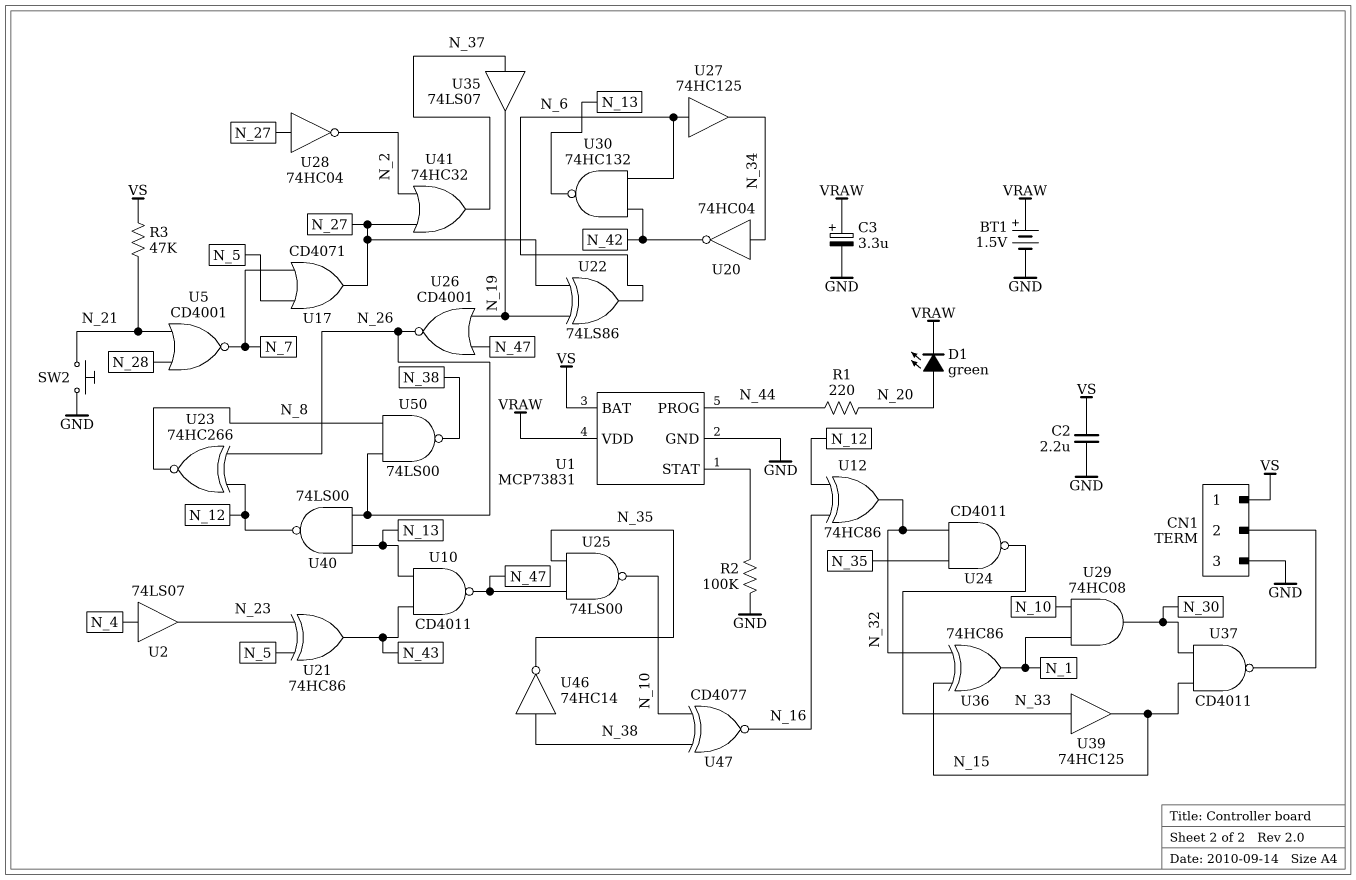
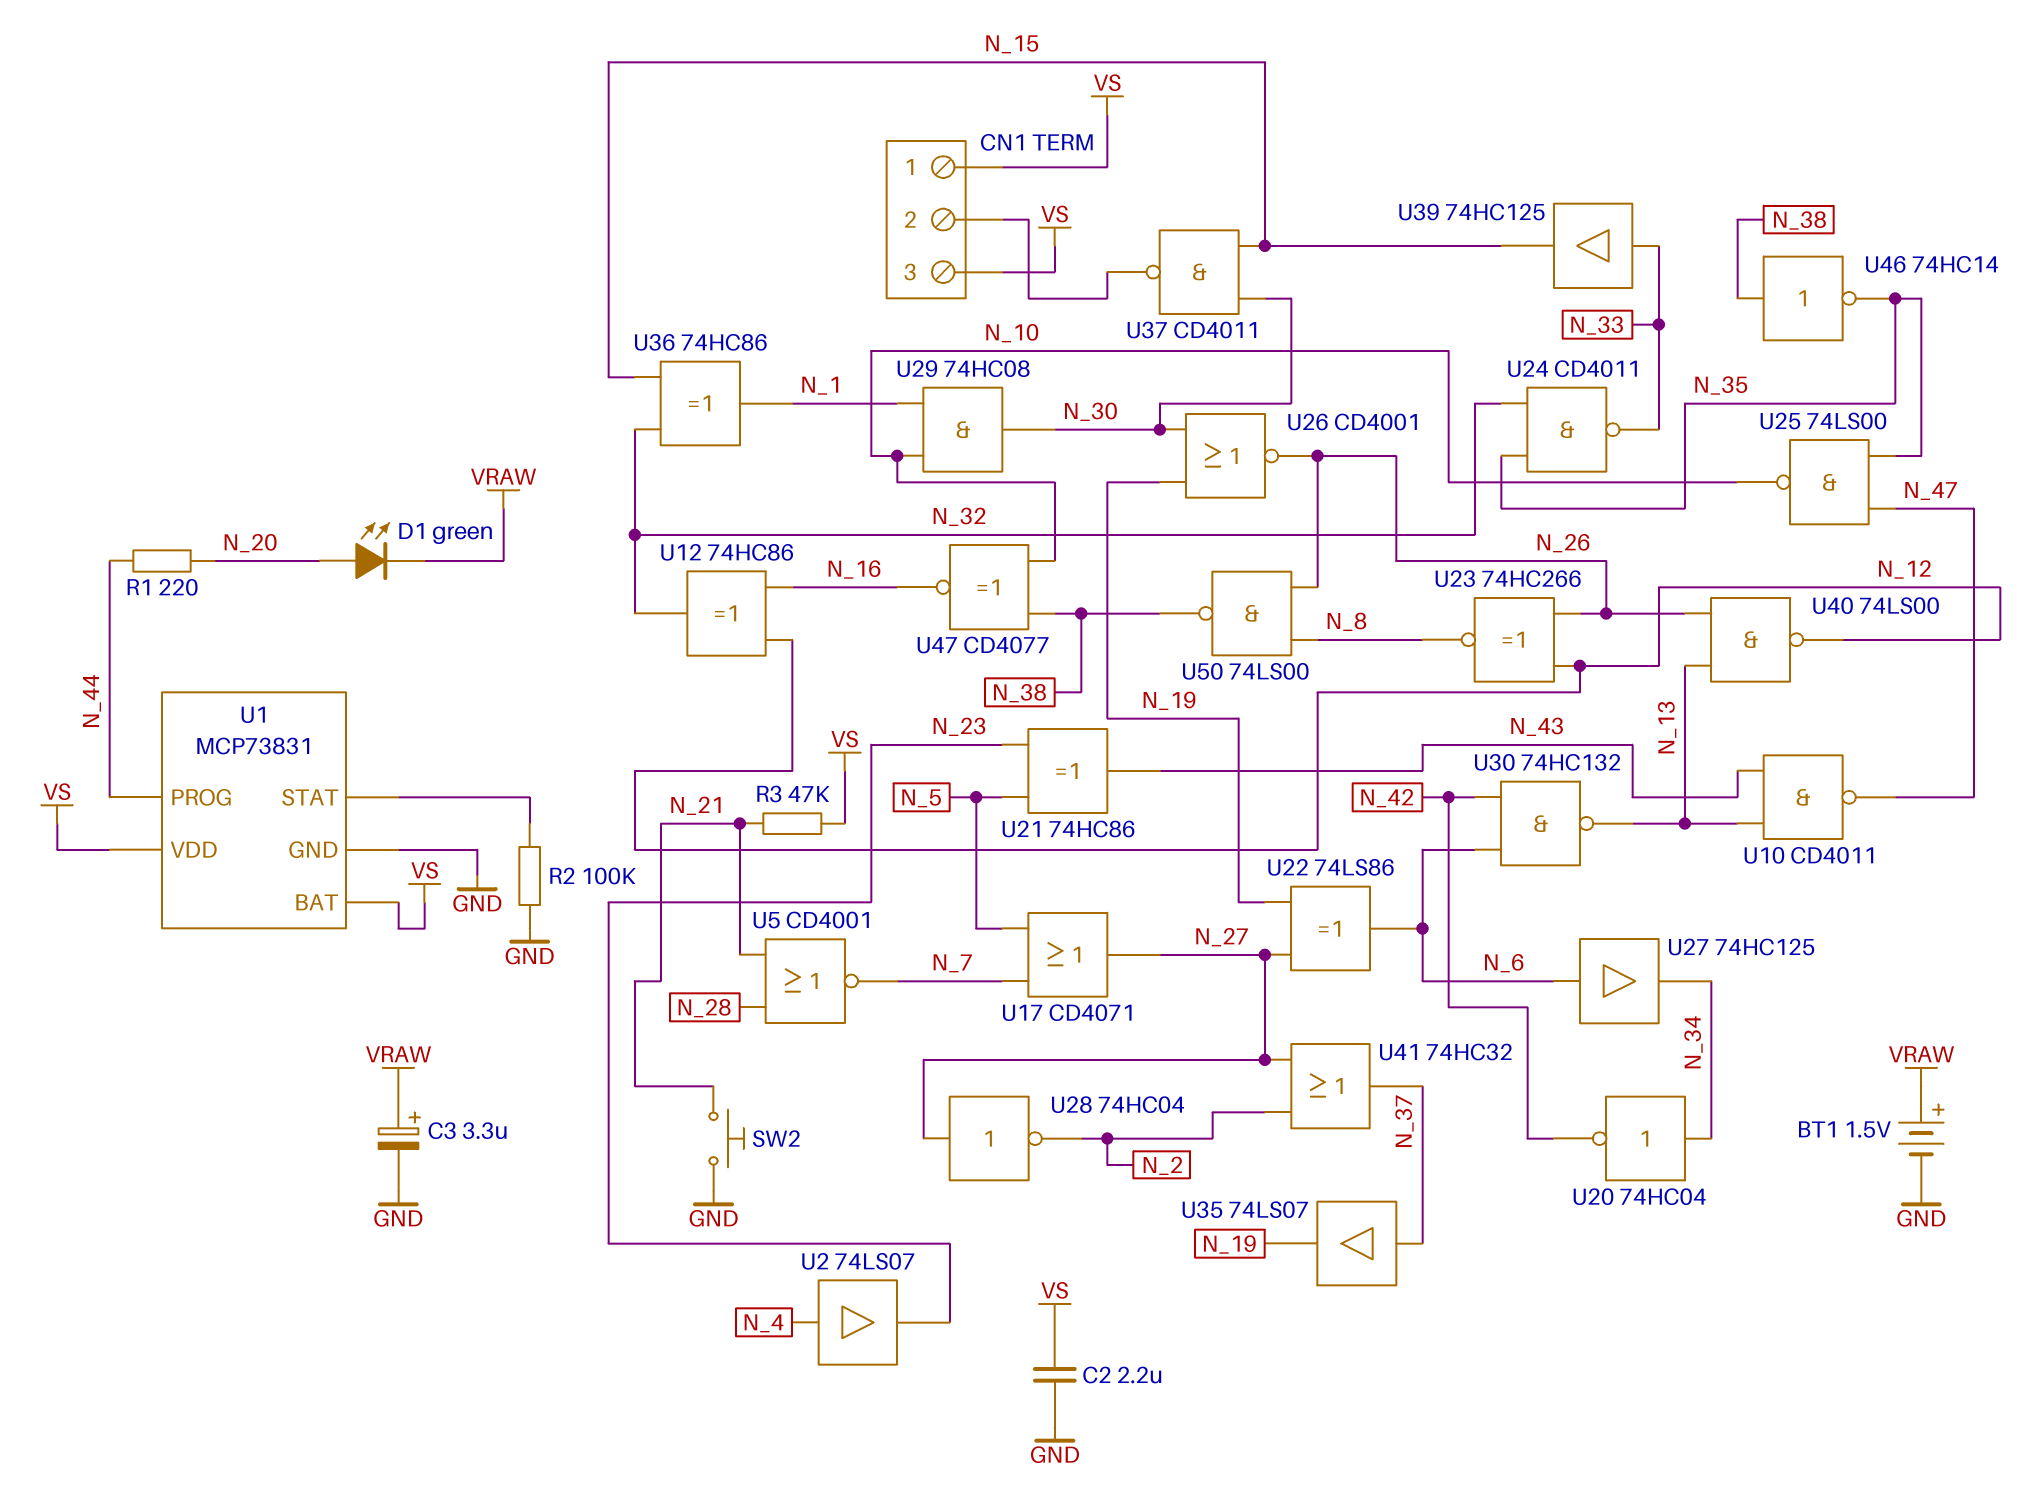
CN1 pin 3: GND -> VS
U1 pin VDD: VRAW -> VS
U26: NOR CD4001 (in N_19, in N_47, out N_26) -> NOR CD4001 (in N_19, in N_30, out N_26)

